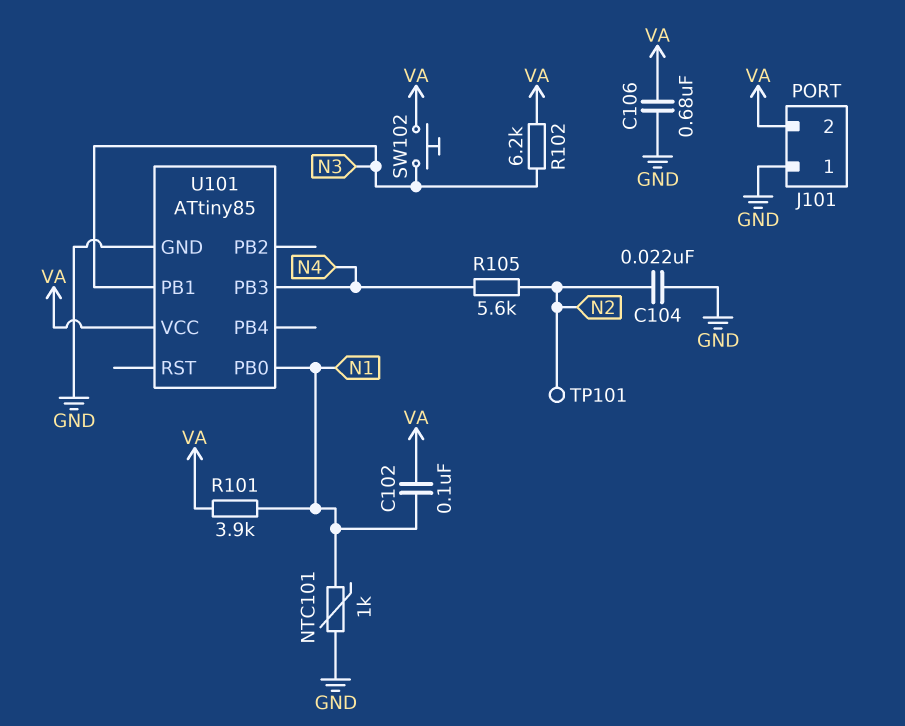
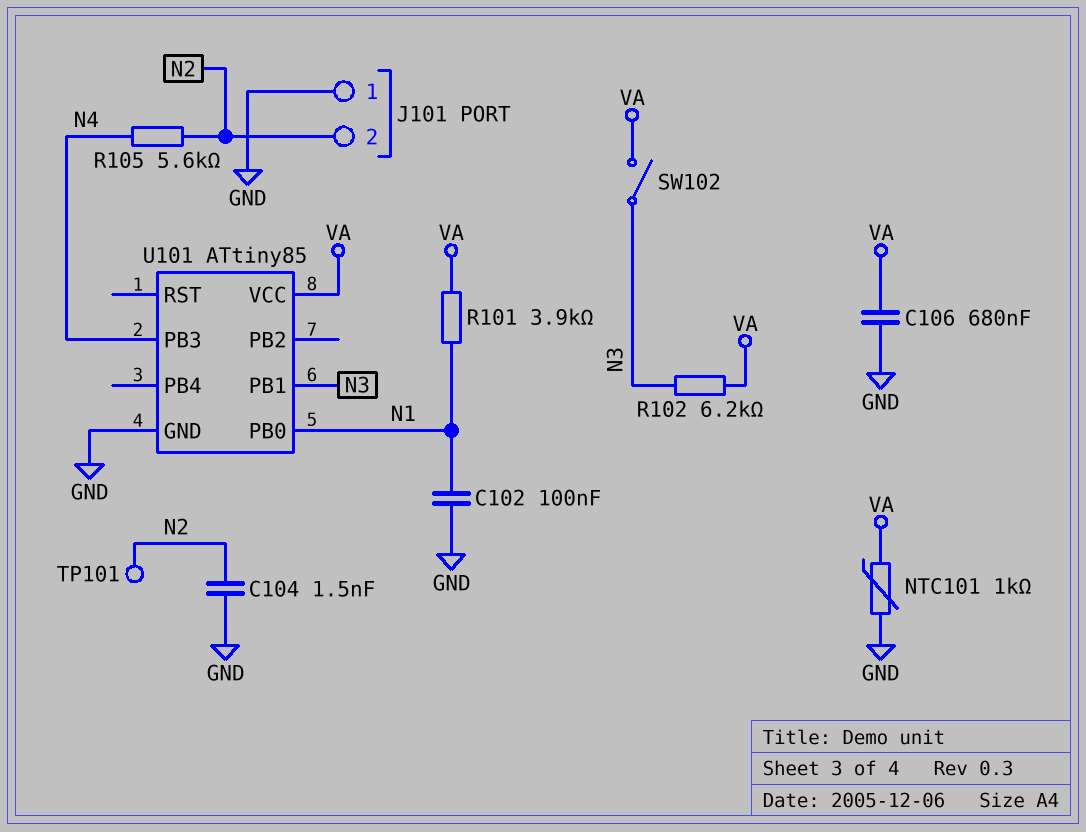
C102: 100nF (N1, VA) -> 100nF (GND, N1)
C104: 22nF (GND, N2) -> 1.5nF (GND, N2)
J101 pin 2: VA -> N2
NTC101: 1k (GND, N1) -> 1k (GND, VA)
SW102: button (N3, VA) -> switch (N3, VA)

